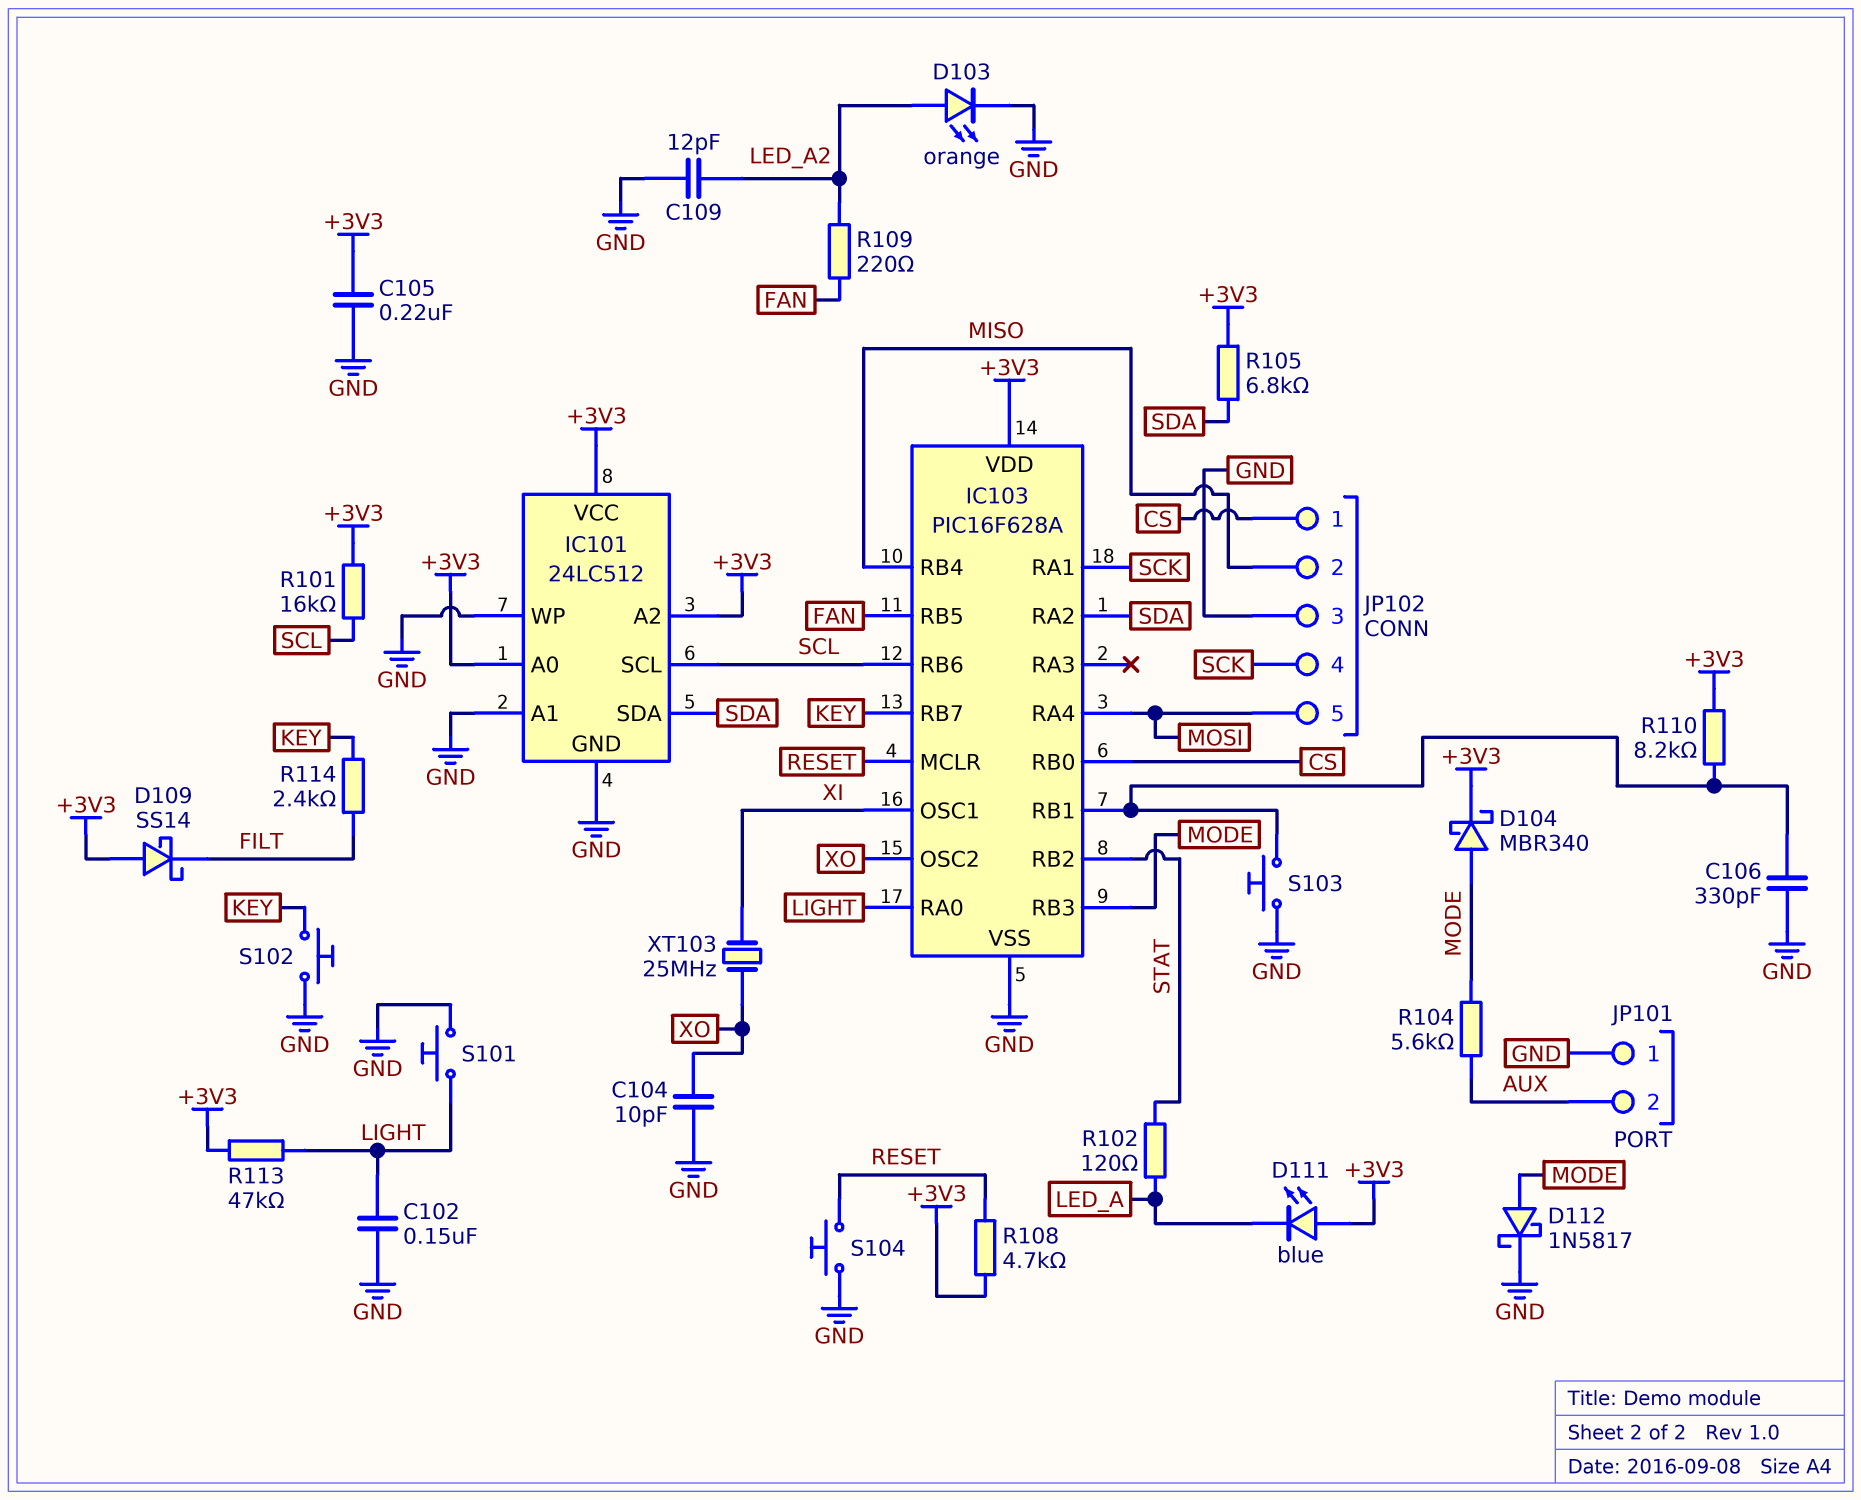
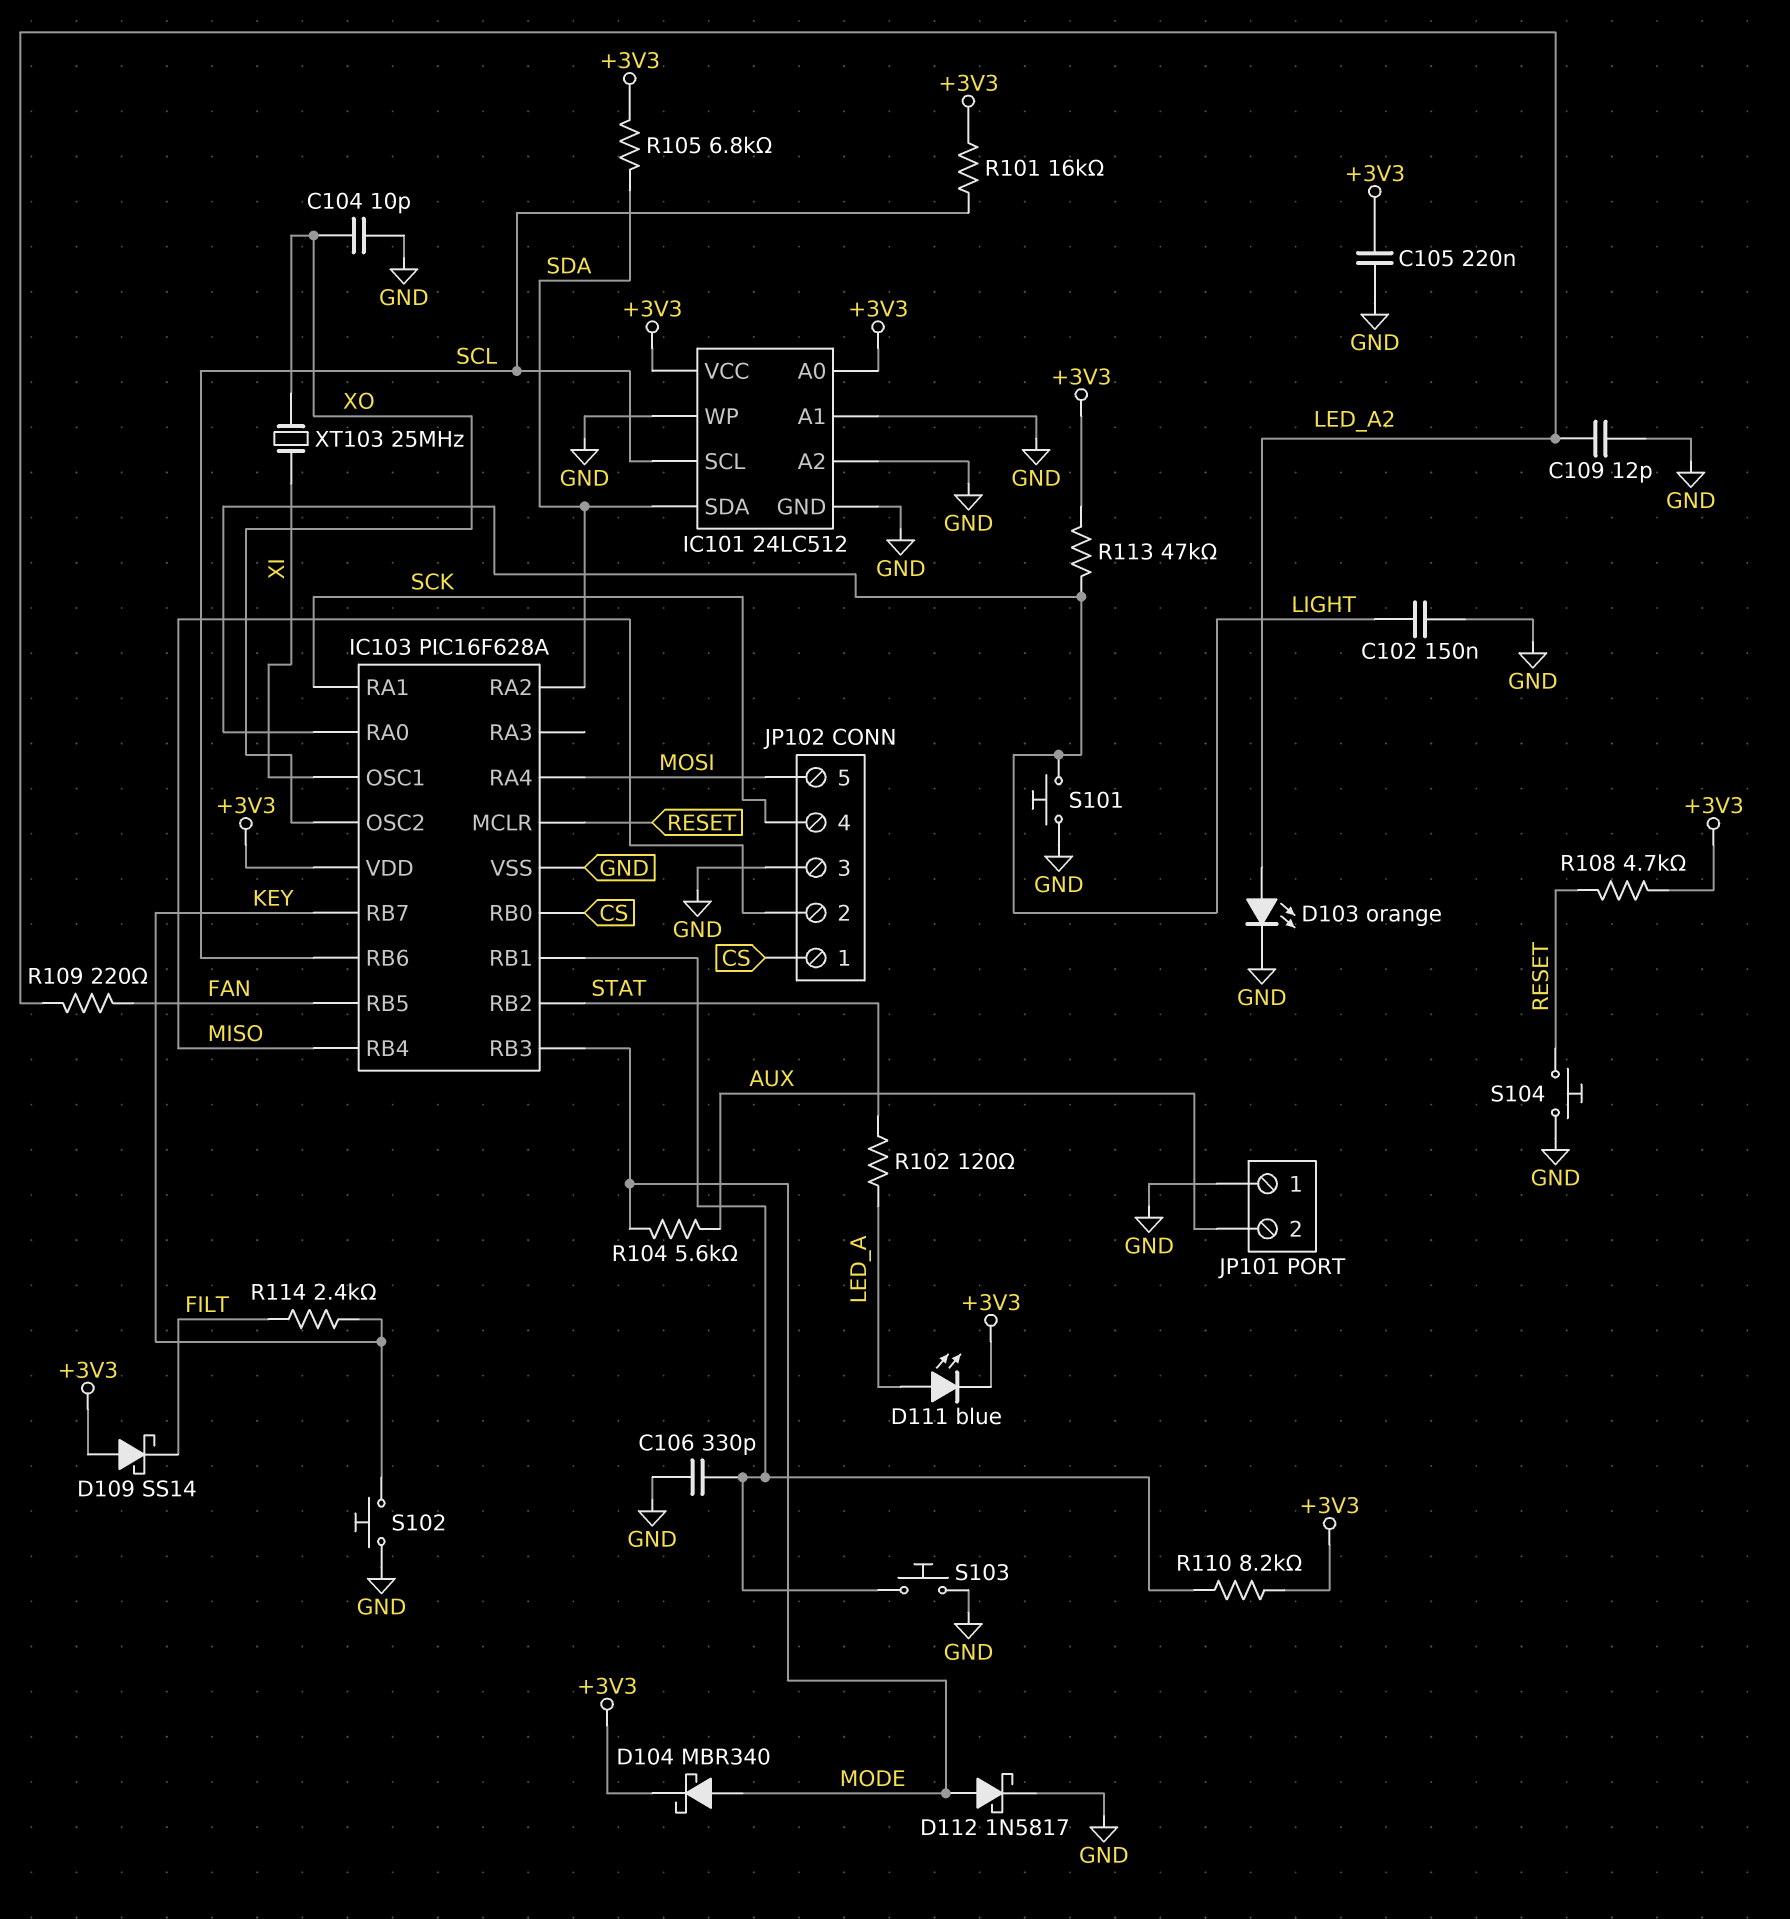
D111: LED blue (A +3V3, K LED_A) -> LED blue (A LED_A, K +3V3)
IC101 pin A2: +3V3 -> GND

